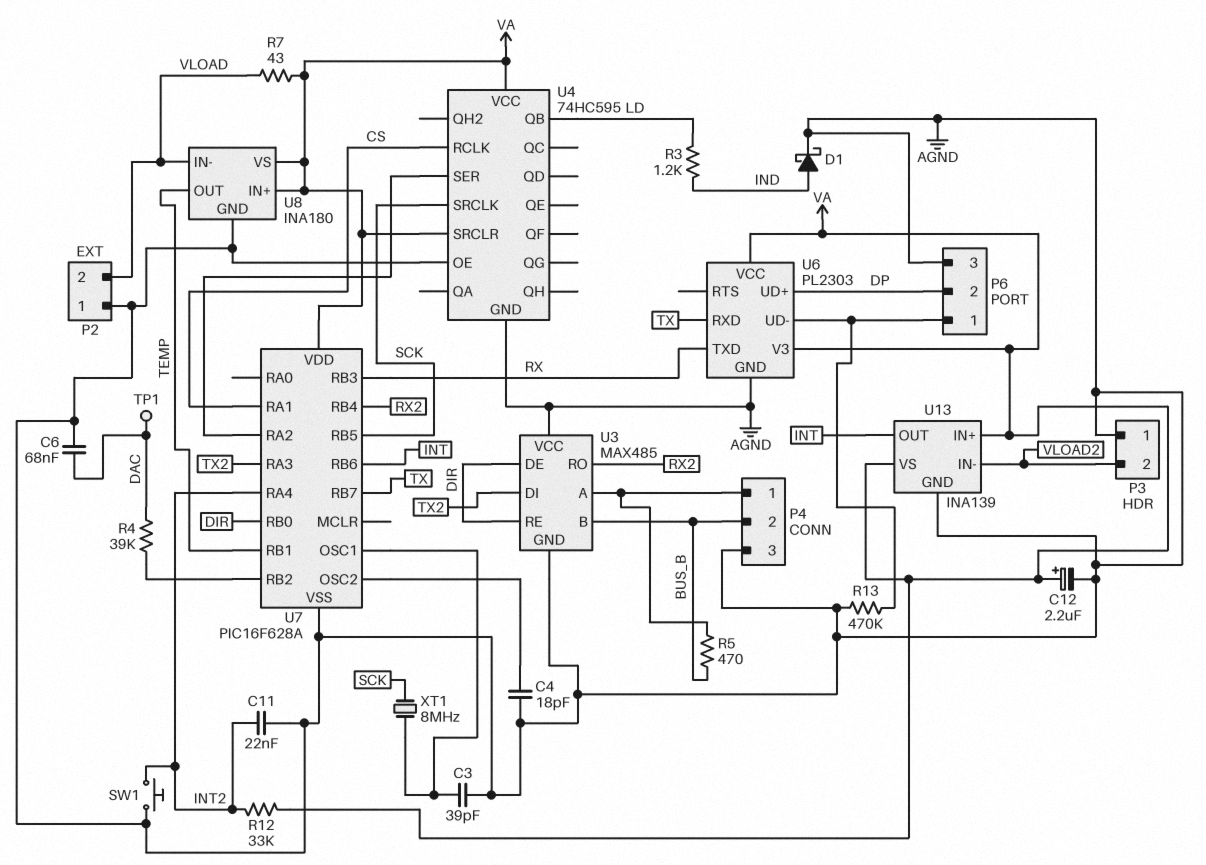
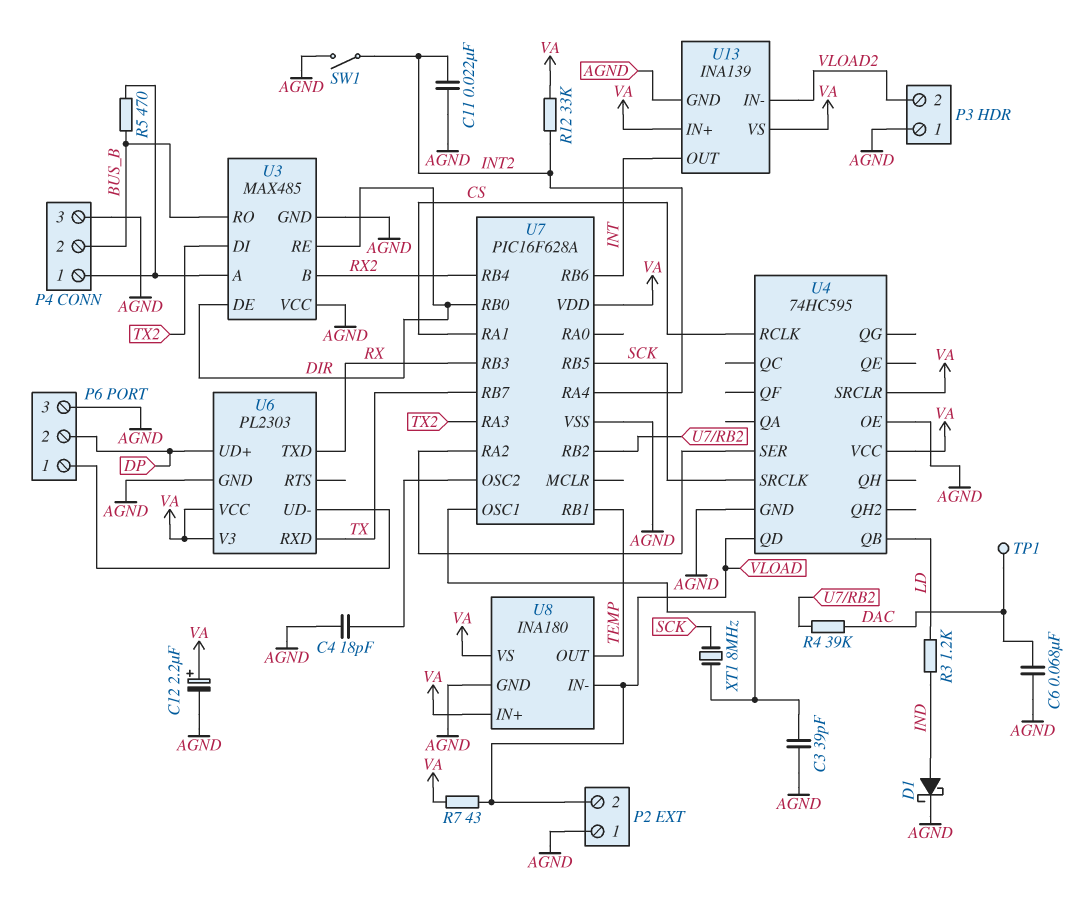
R13: 470k (AGND, P6/1) -> none
SW1: button (AGND, INT2) -> switch (AGND, INT2)
U3 pin B: BUS_B -> RX2
U3 pin RO: RX2 -> BUS_B
U4 pin QD: none -> VLOAD

